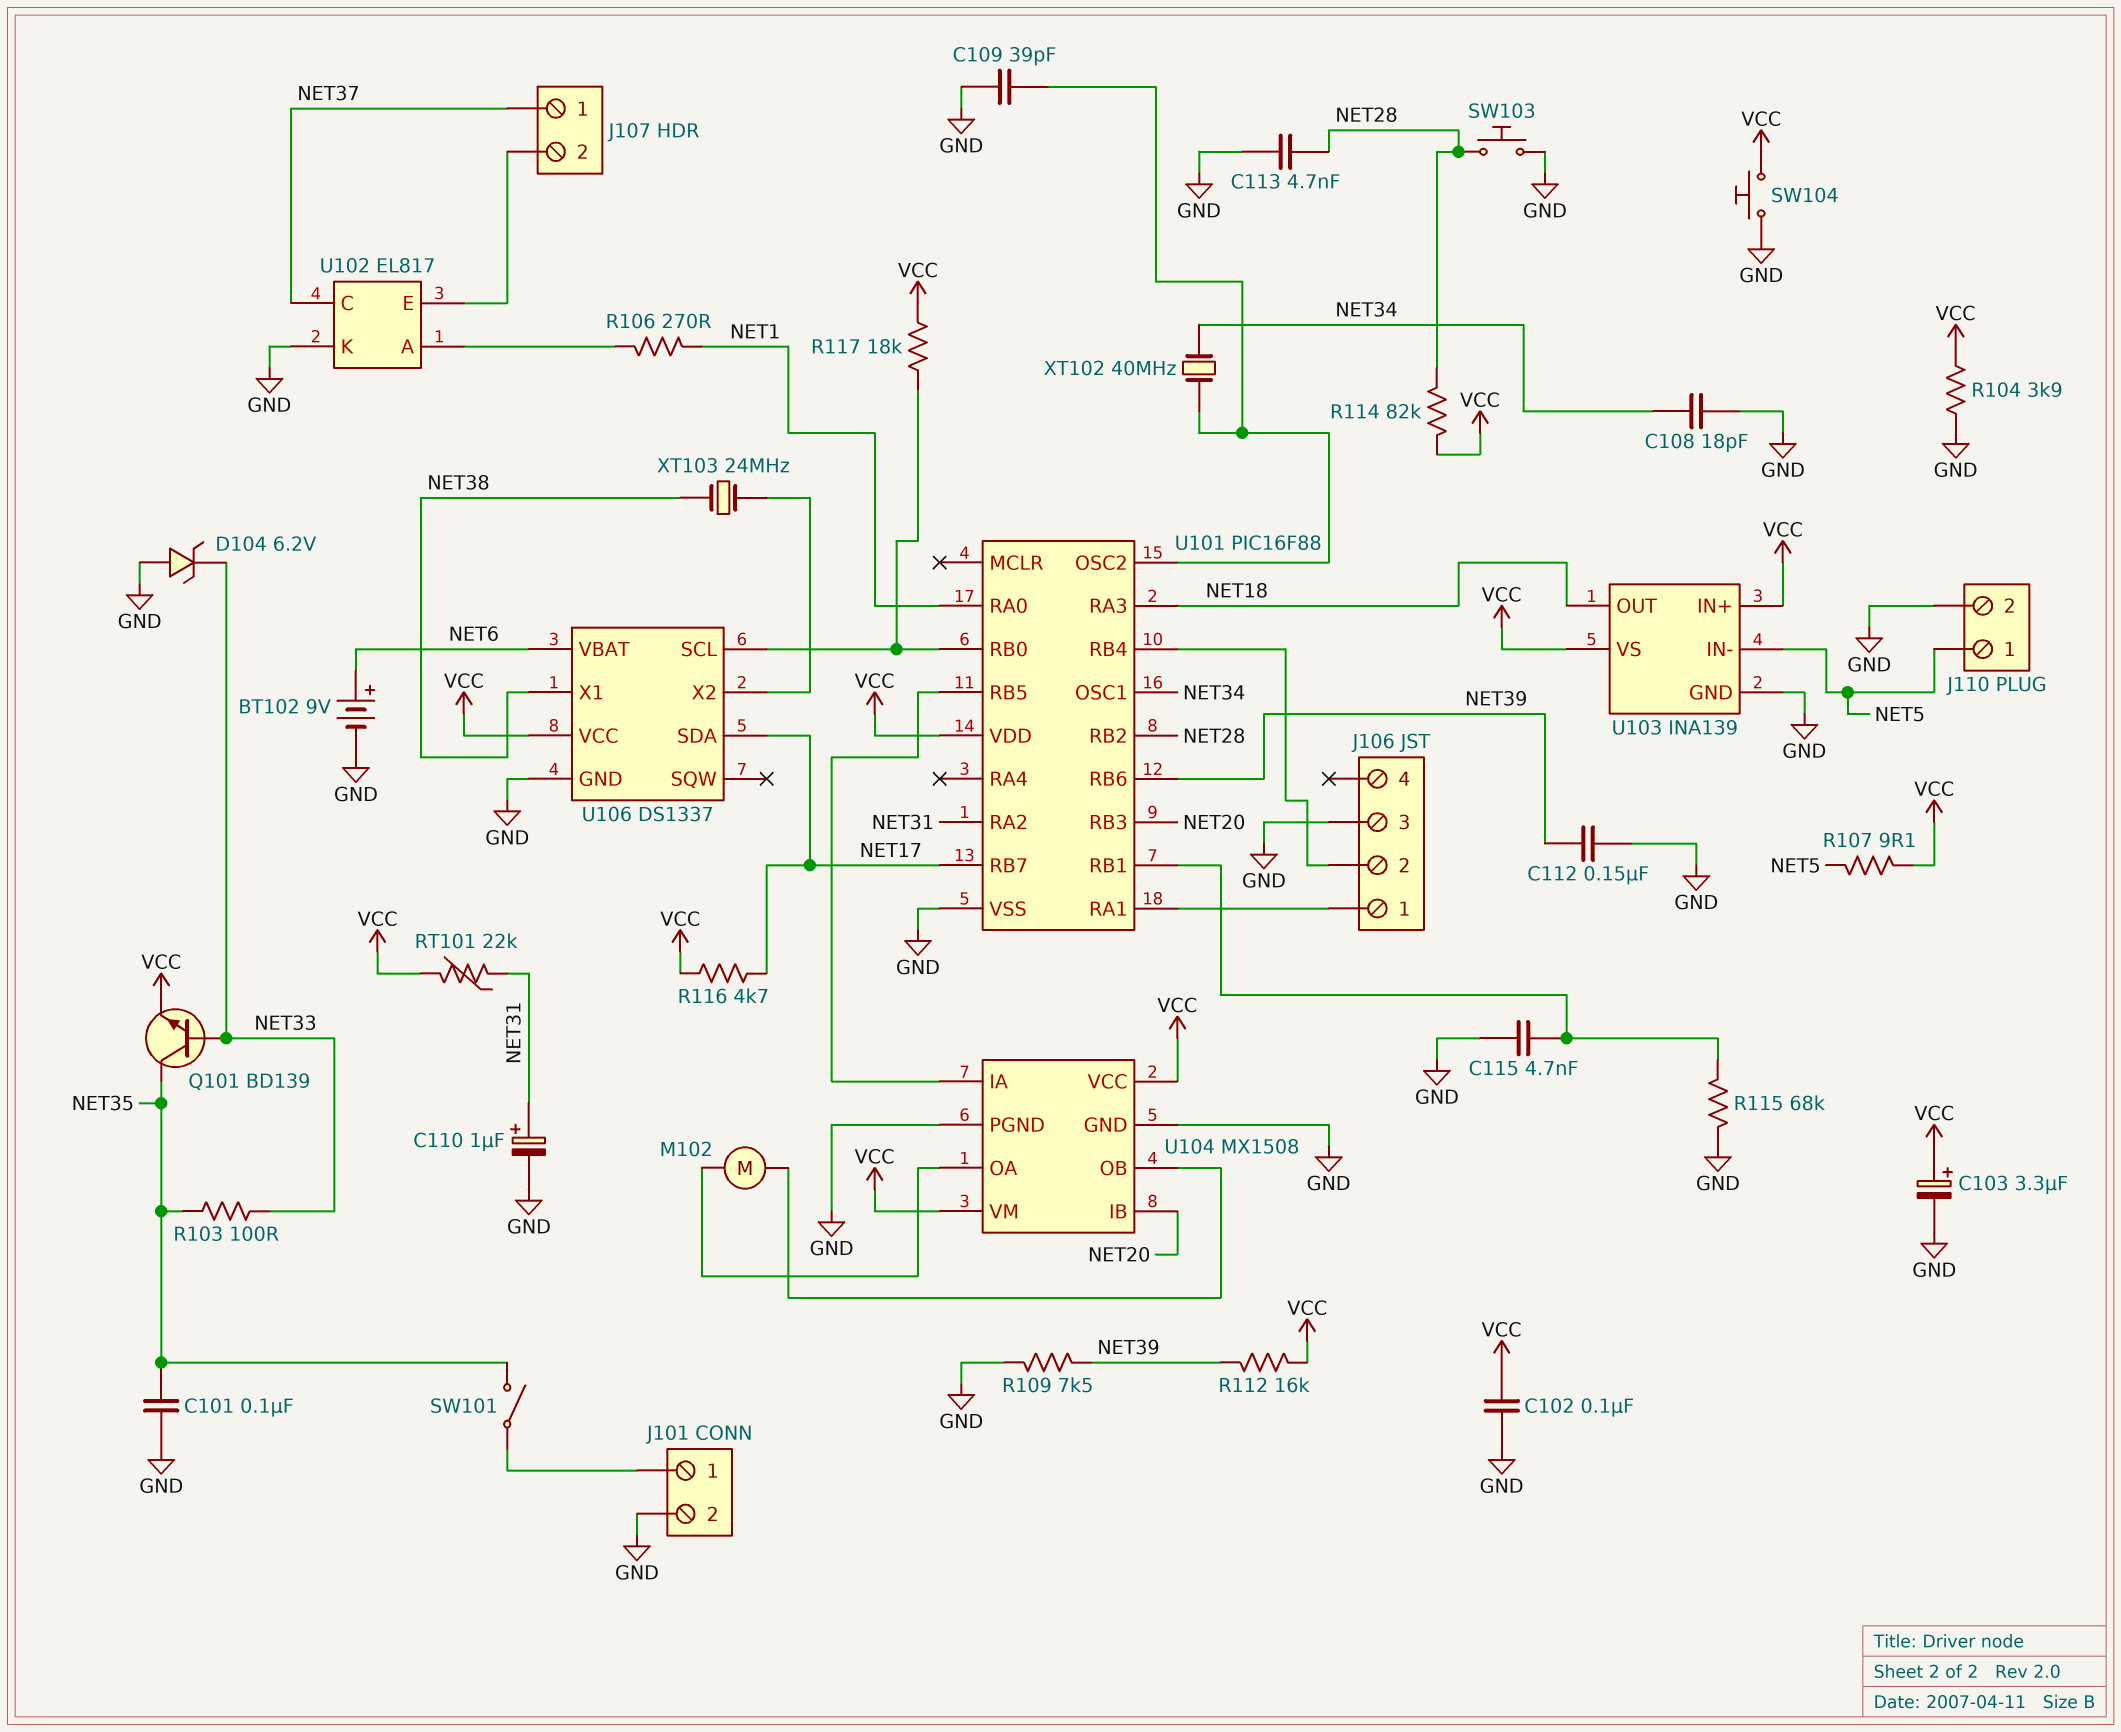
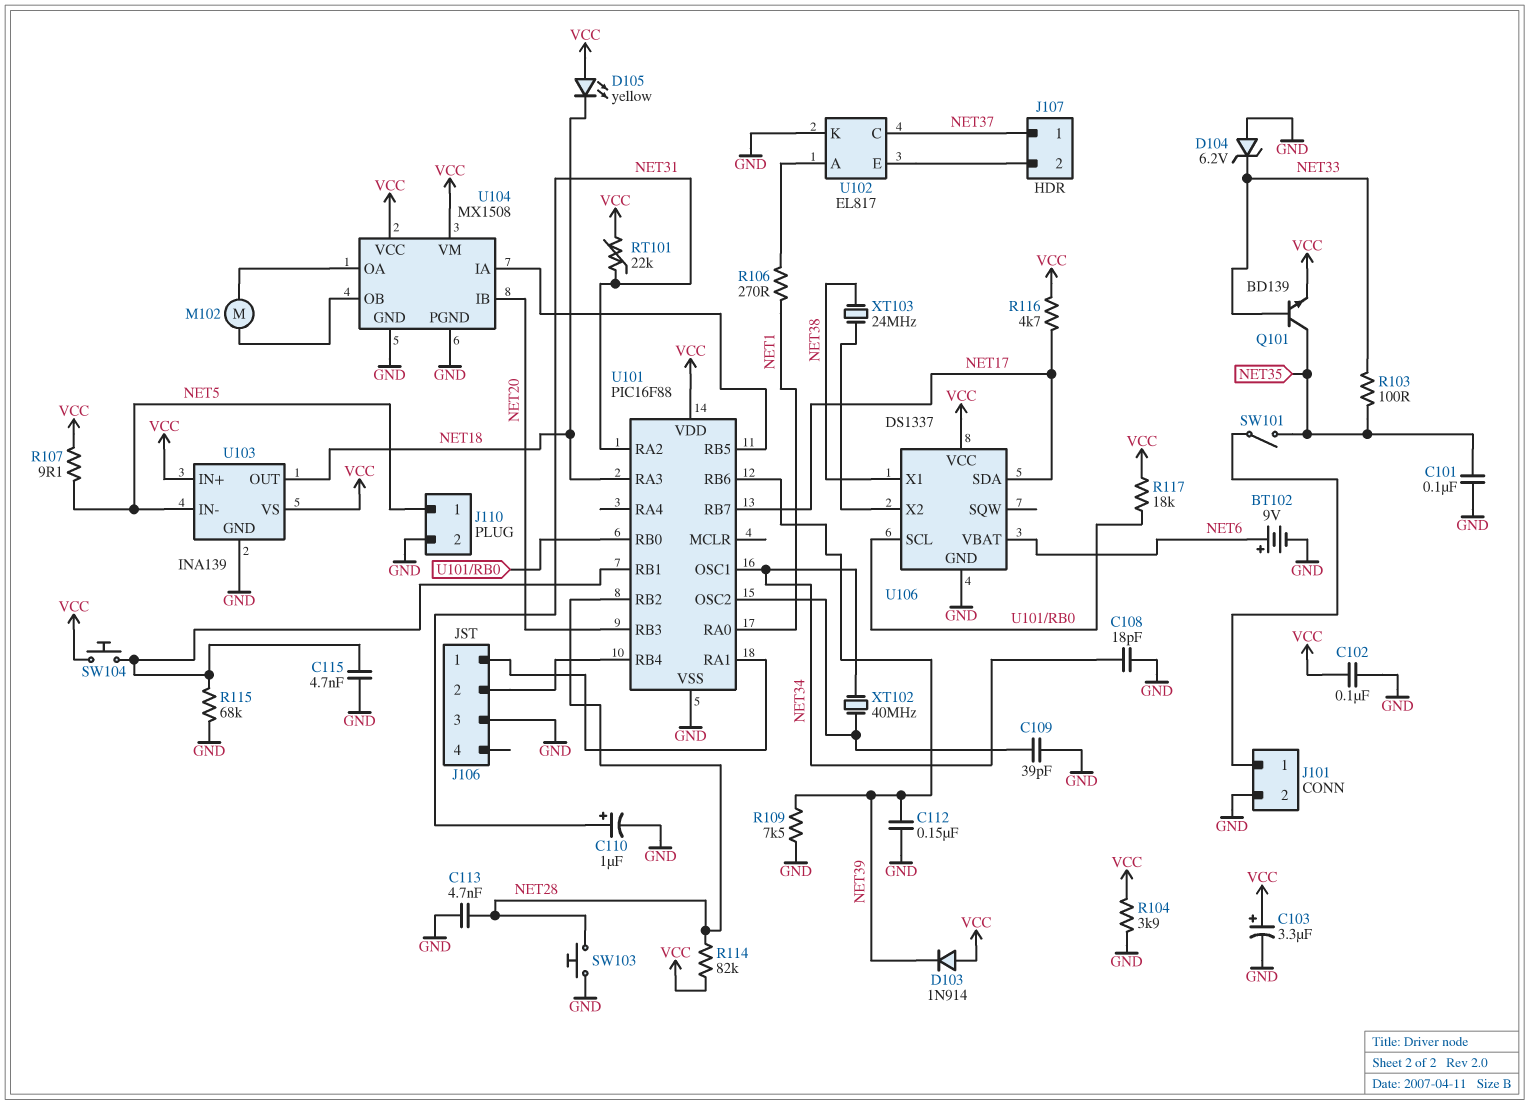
D103: none -> diode 1N914 (A VCC, K NET39)
D105: none -> LED yellow (A VCC, K NET18)
R112: 16k (NET39, VCC) -> none
SW104: button (GND, VCC) -> button (U101/RB1, VCC)

